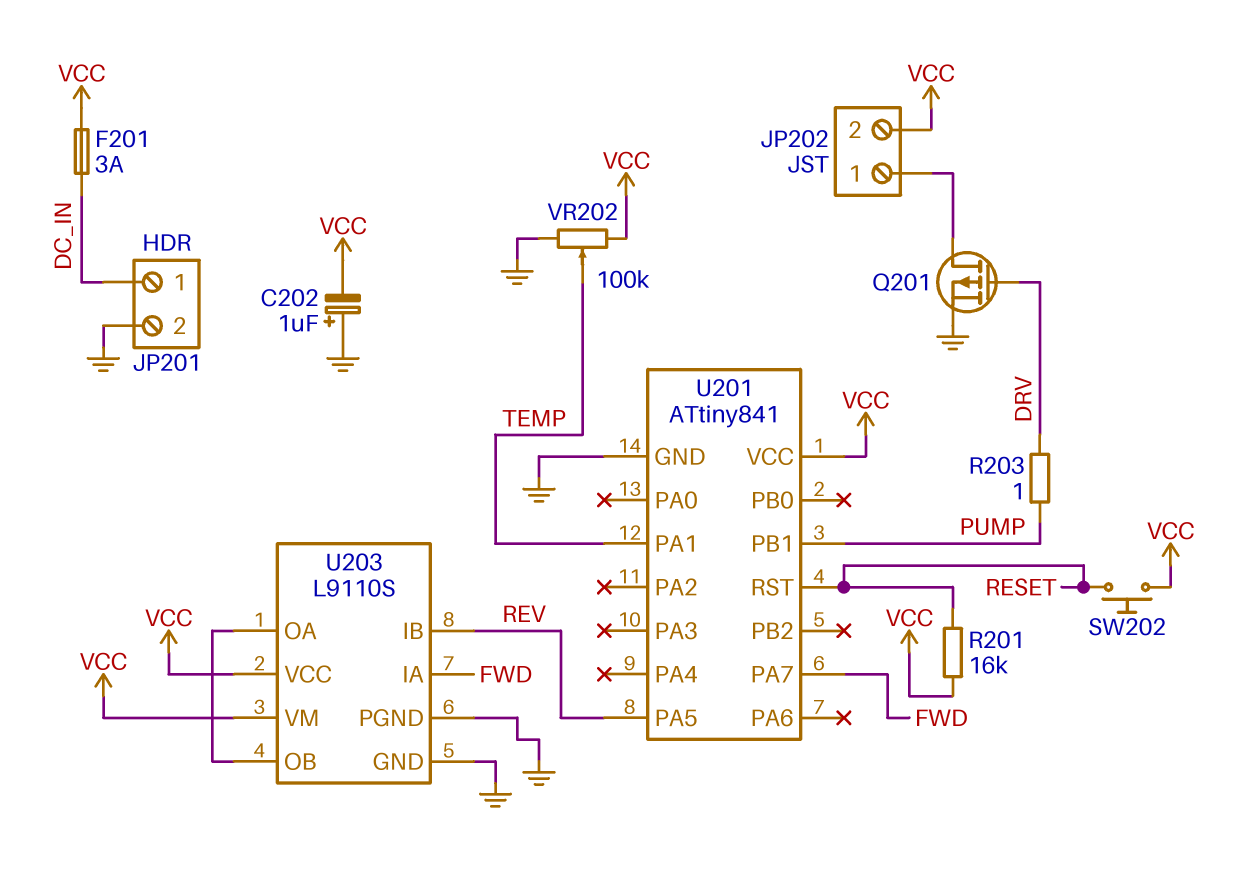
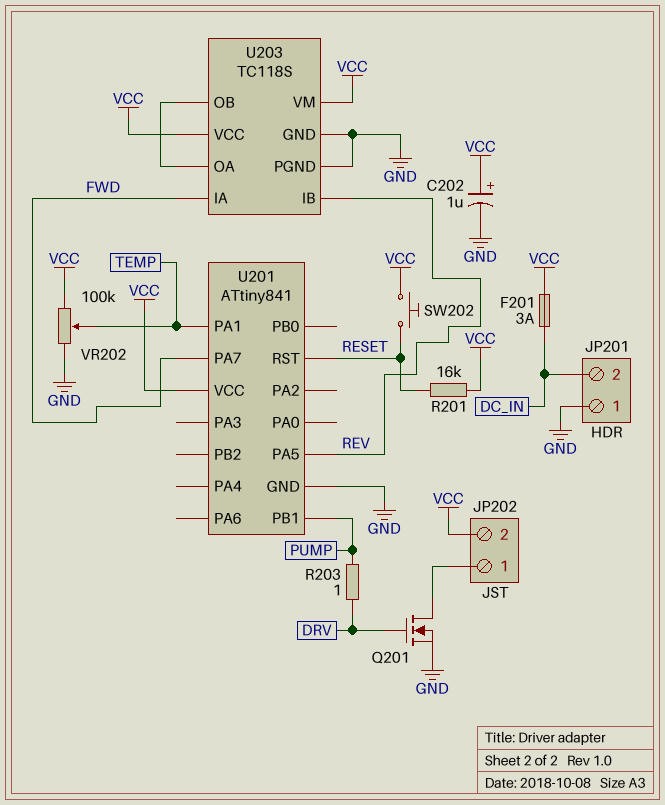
C202: 1uF (plus GND, minus VCC) -> 1uF (plus VCC, minus GND)
JP201 pin 1: DC_IN -> GND
JP201 pin 2: GND -> DC_IN
Q201: PMOS (G DRV, D JP202/1, S GND) -> NMOS (G DRV, D JP202/1, S GND)
U203: L9110S -> TC118S

